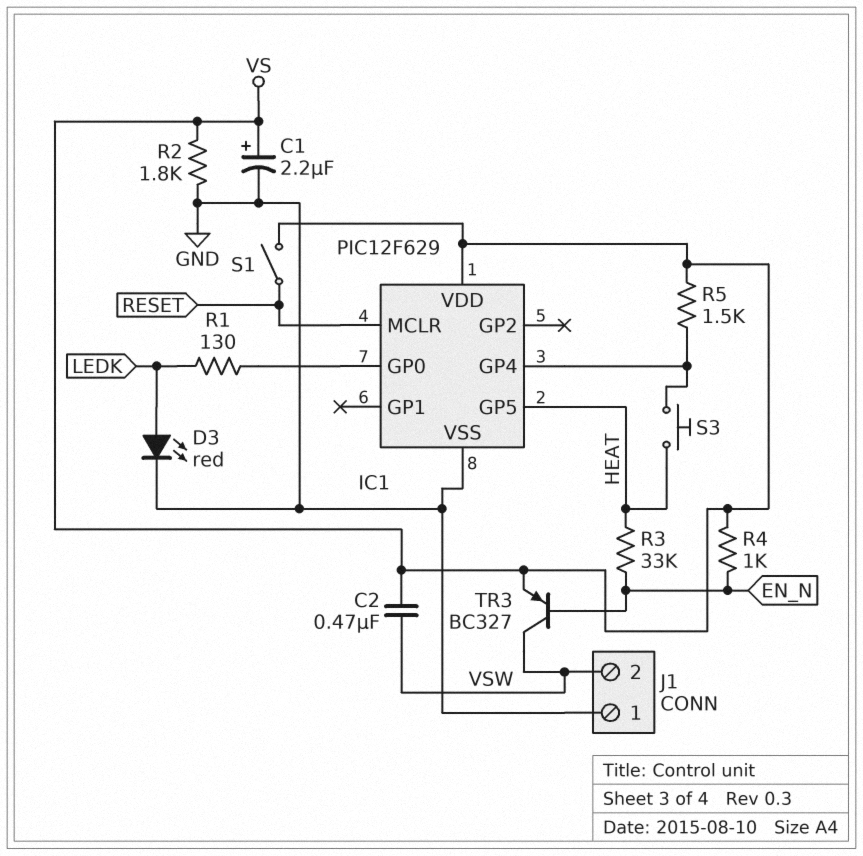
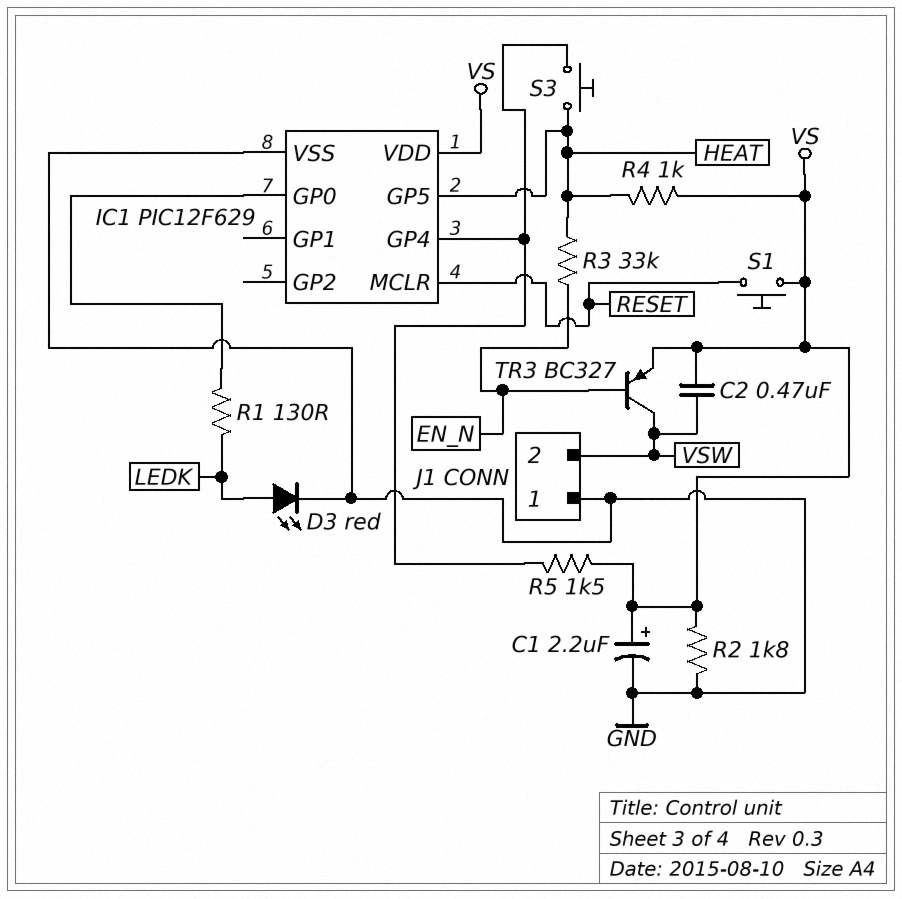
R4: 1k (EN_N, VS) -> 1k (HEAT, VS)
S1: switch (RESET, VS) -> button (RESET, VS)

